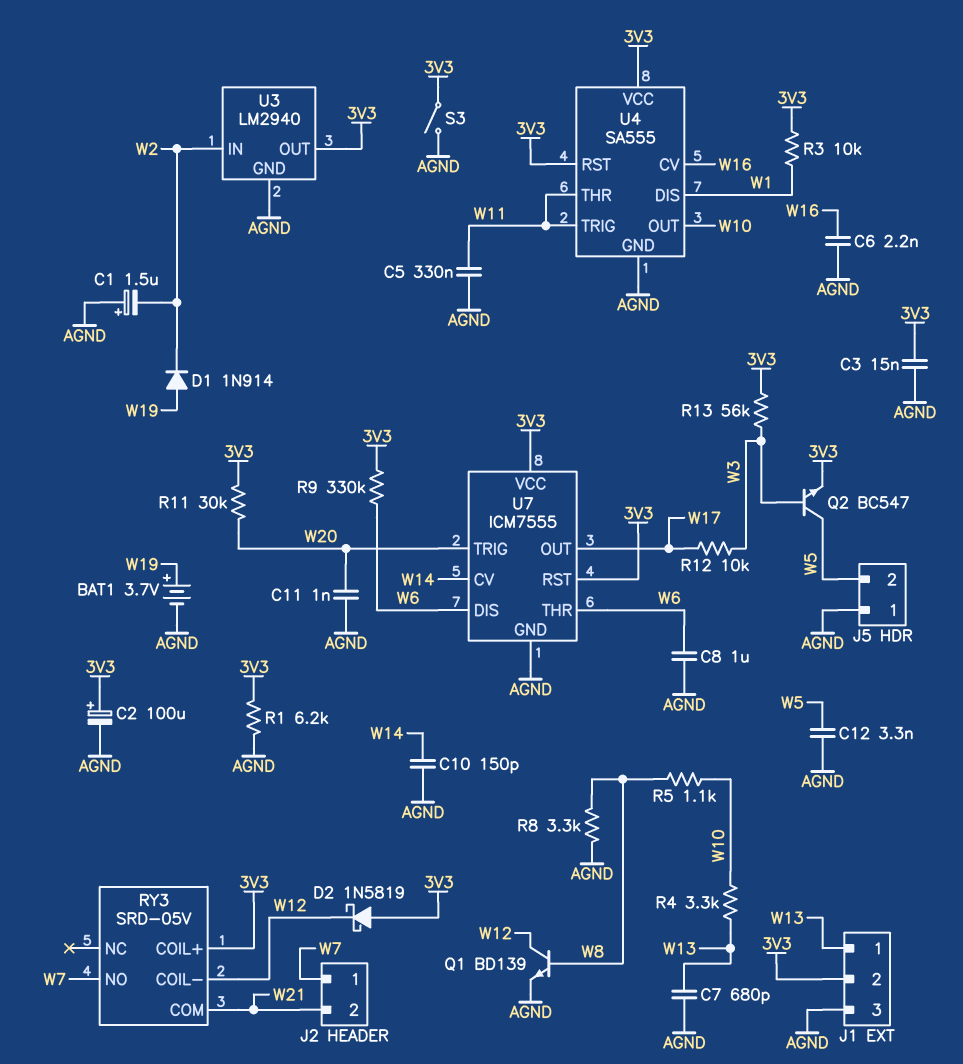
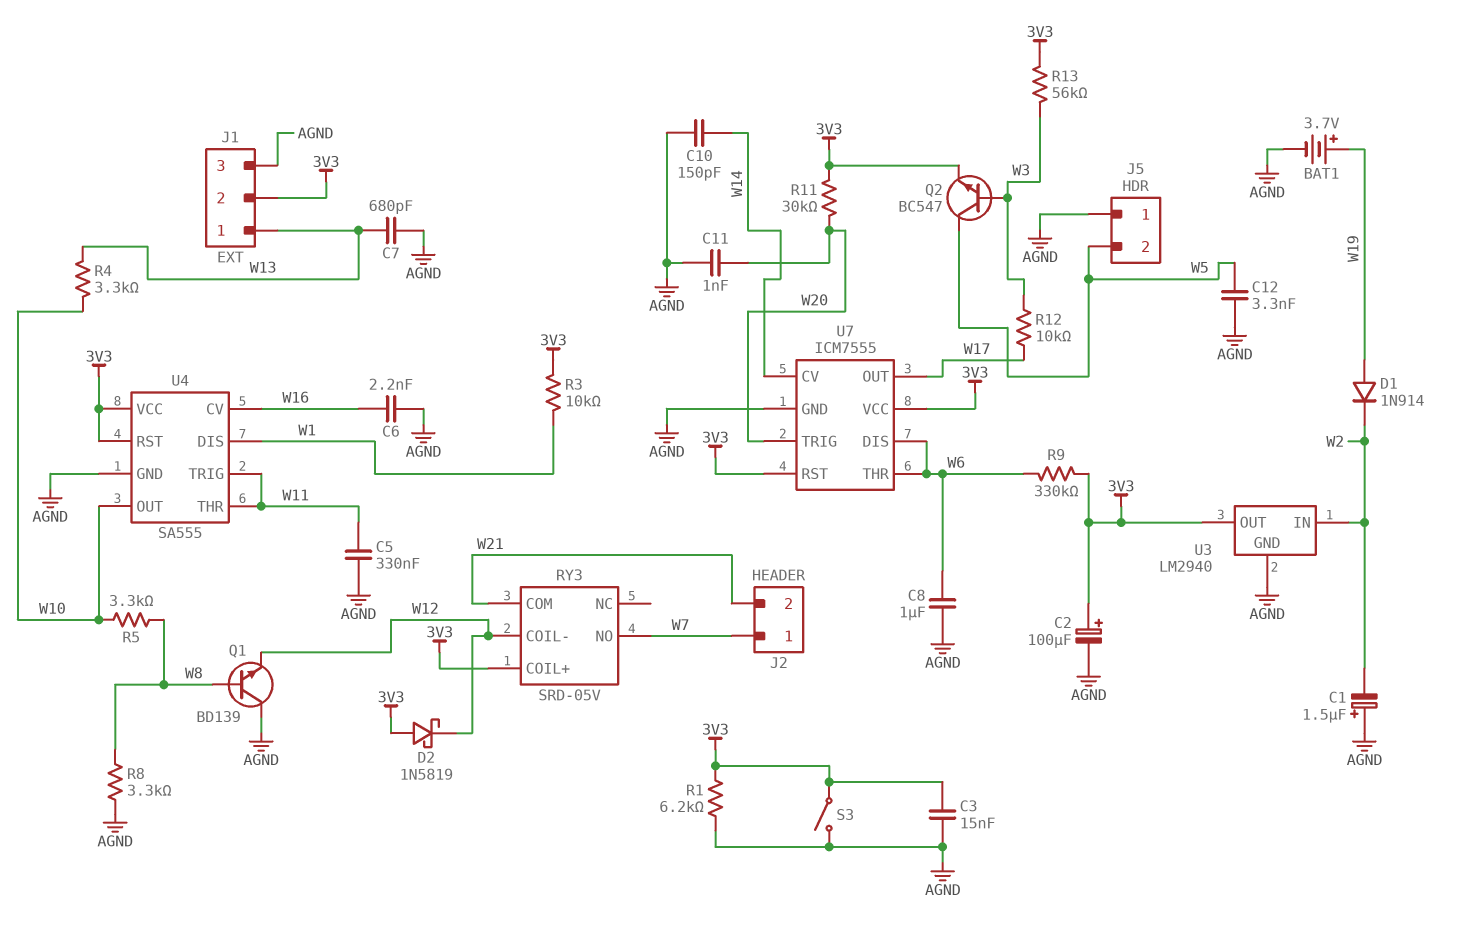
Q1: NPN BD139 (B W8, C W12, E AGND) -> NPN BD139 (B W8, C AGND, E W12)
R5: 1.1k (W8, W10) -> 3.3k (W8, W10)

